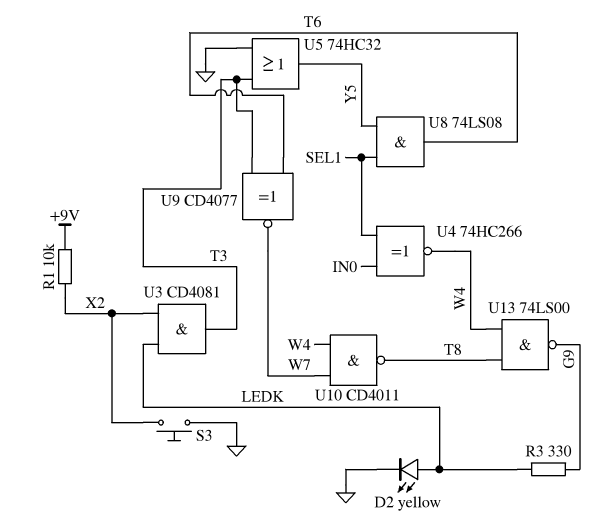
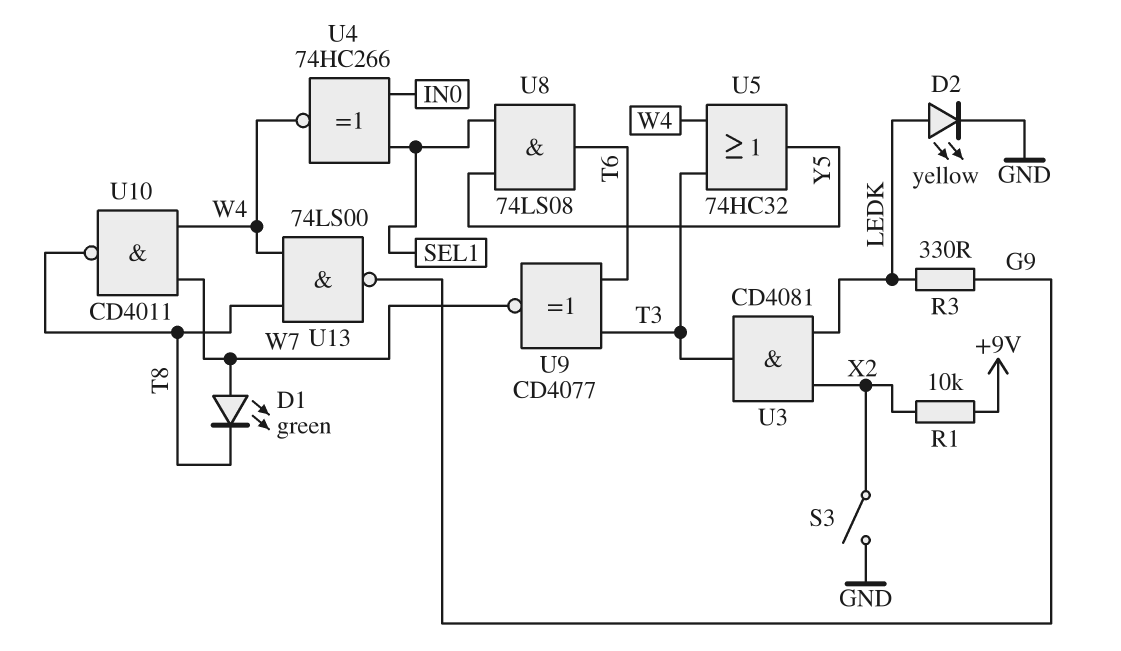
D1: none -> LED green (A W7, K T8)
S3: button (GND, X2) -> switch (GND, X2)
U5: OR 74HC32 (in GND, in T3, out Y5) -> OR 74HC32 (in T3, in W4, out Y5)

